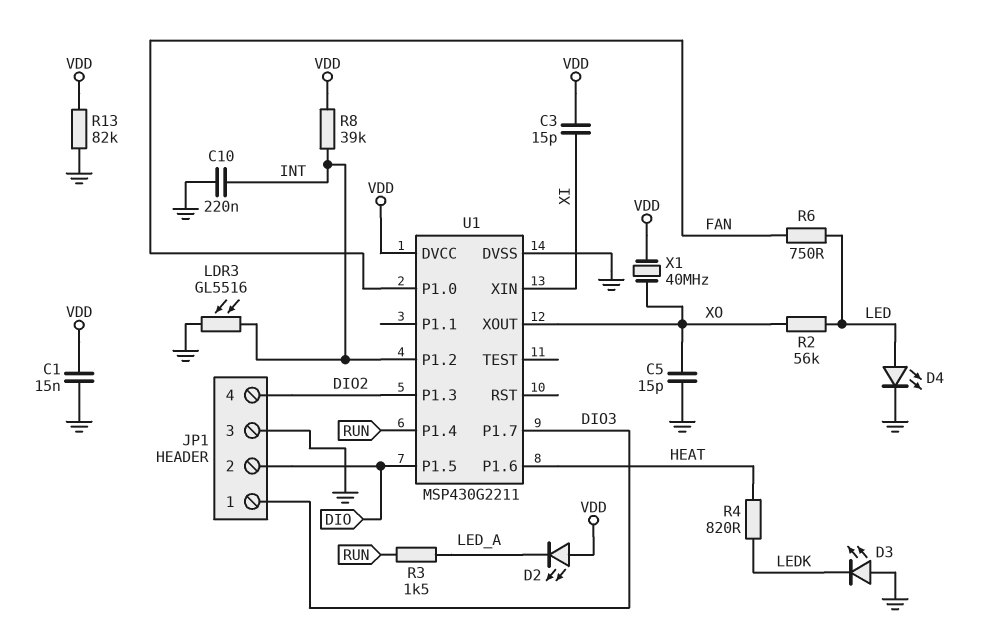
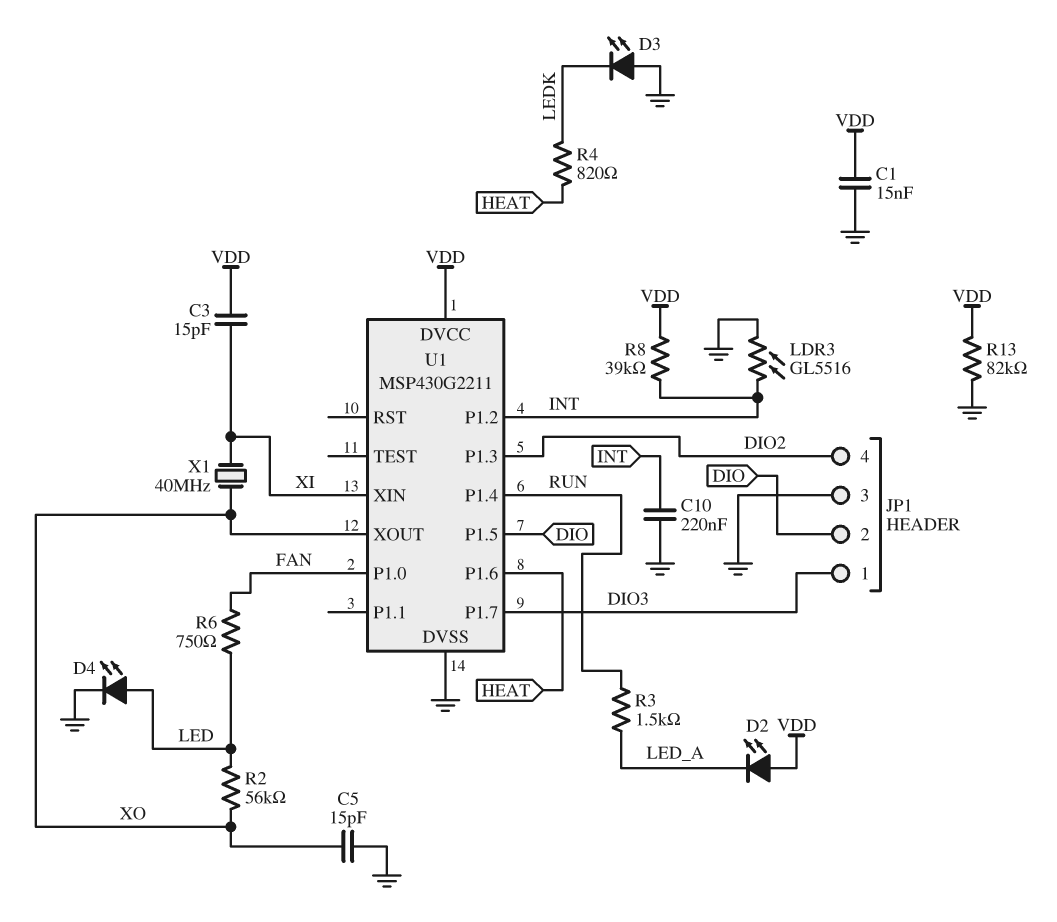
X1: 40MHz (VDD, XO) -> 40MHz (XI, XO)

